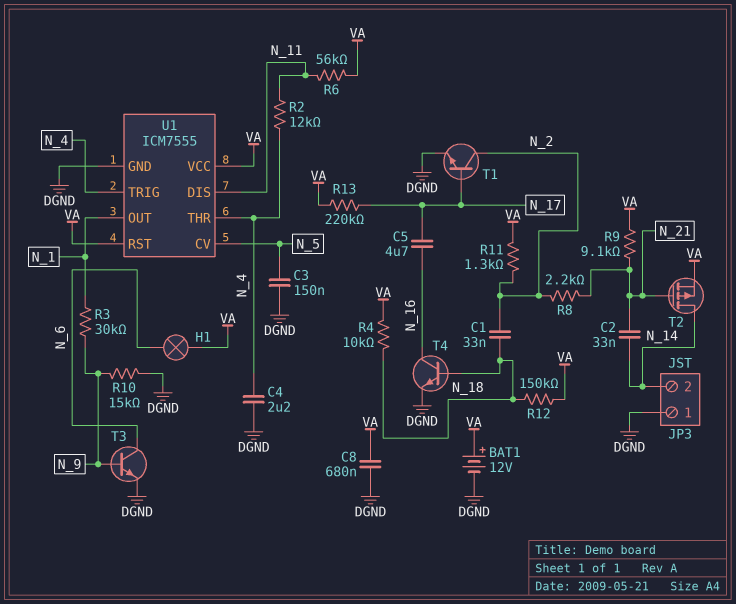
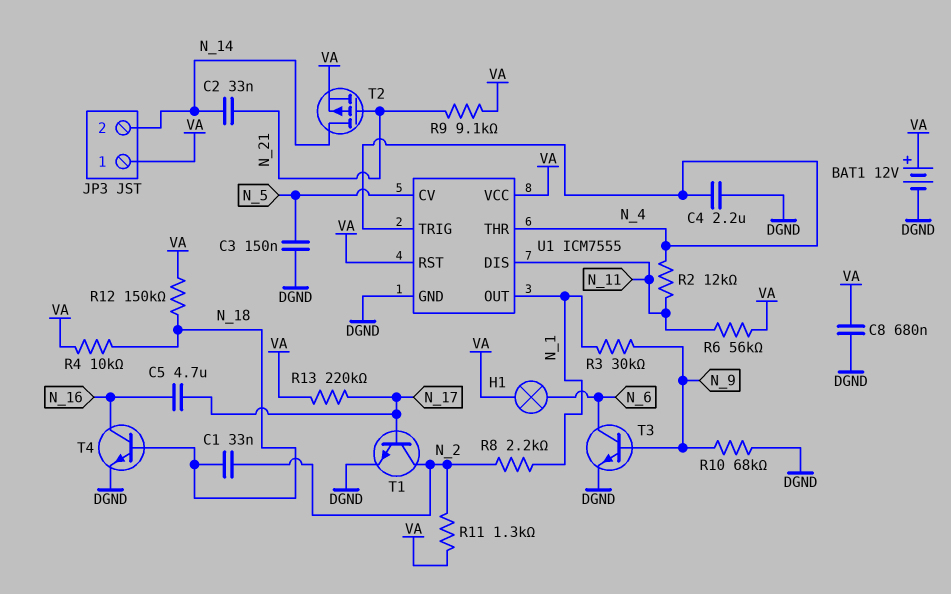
JP3 pin 1: DGND -> VA
R8: 2.2k (N_2, N_21) -> 2.2k (N_1, N_2)
R10: 15k (DGND, N_9) -> 68k (DGND, N_9)

